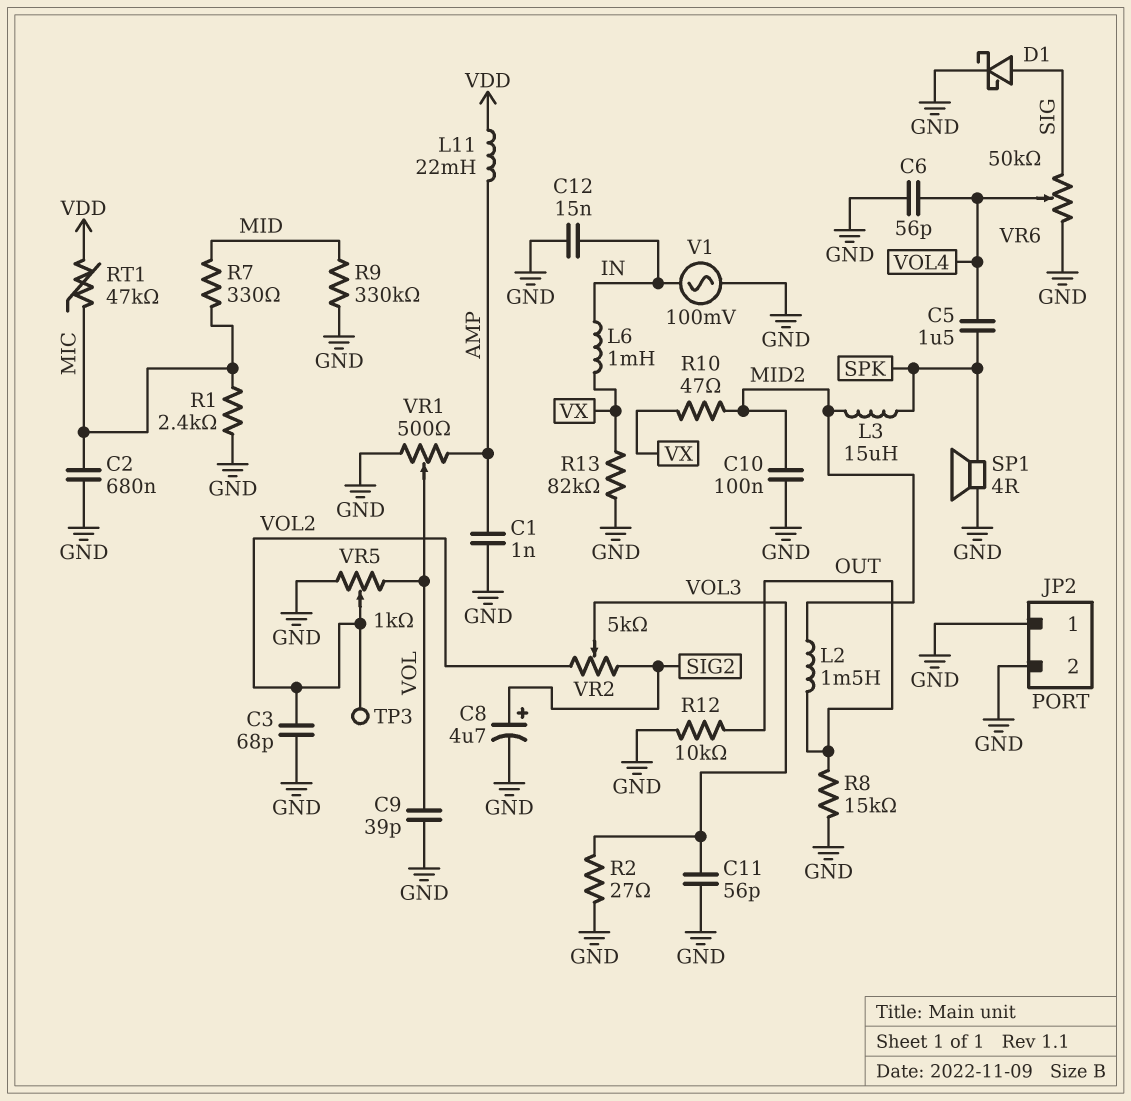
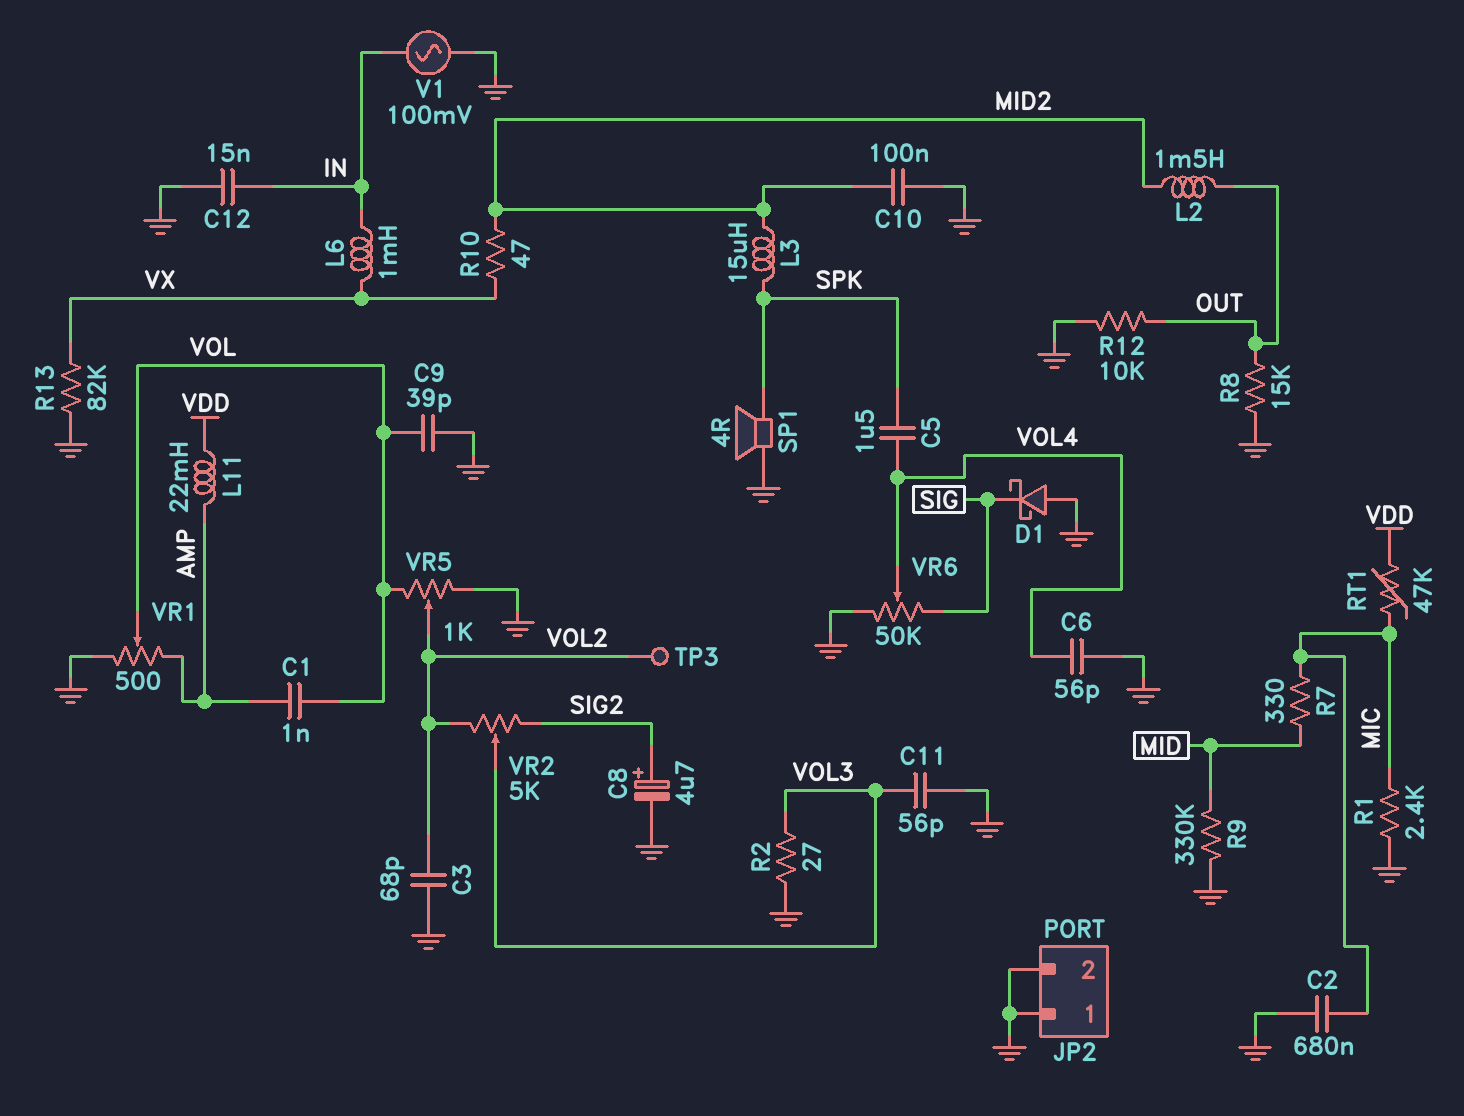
C1: 1nF (AMP, GND) -> 1nF (AMP, VOL)
D1: schottky (A SIG, K GND) -> schottky (A GND, K SIG)

